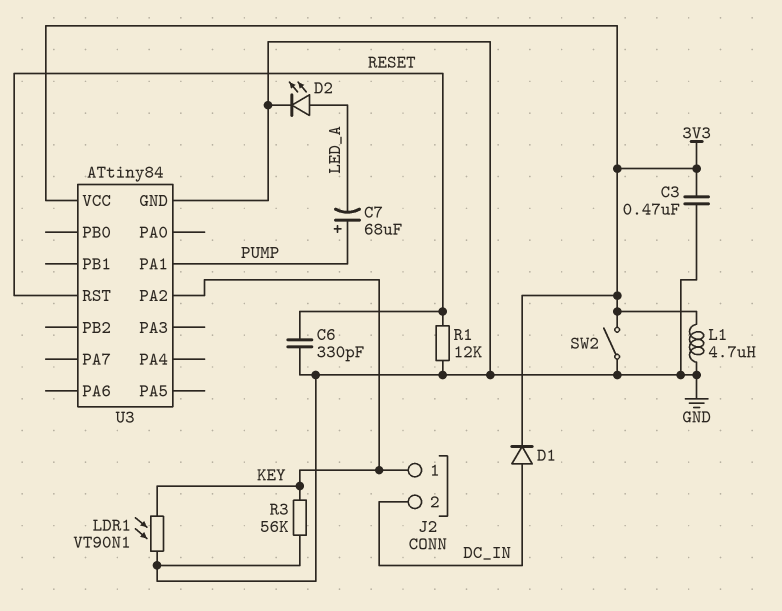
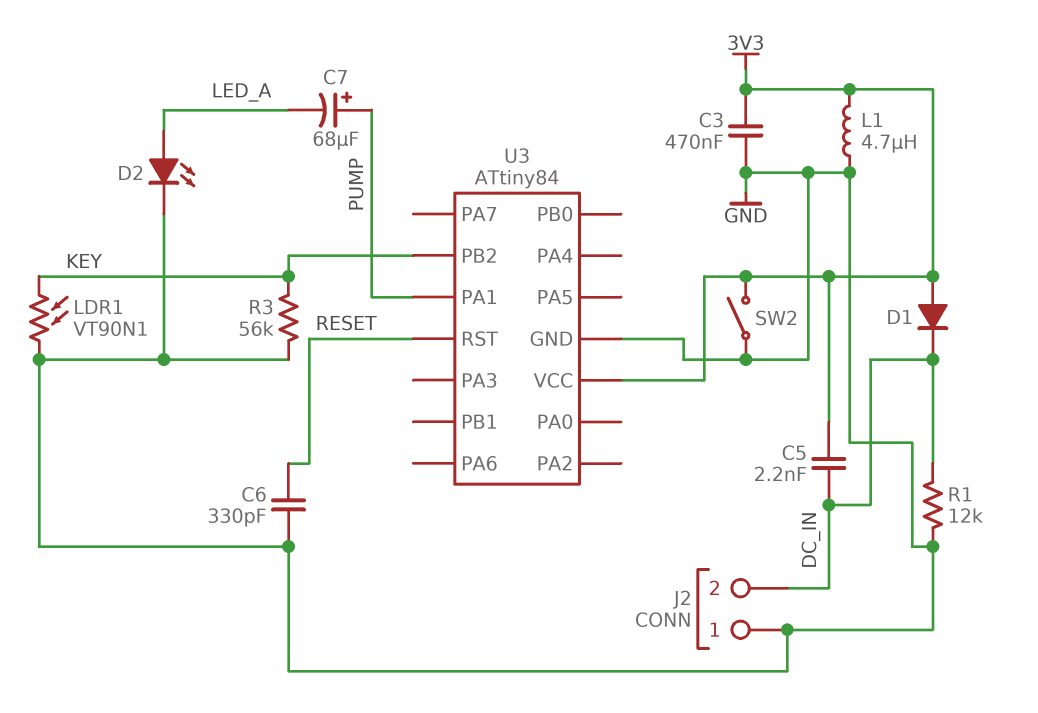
C5: none -> 2.2nF (3V3, DC_IN)
D1: diode (A DC_IN, K 3V3) -> diode (A 3V3, K DC_IN)
J2 pin 1: KEY -> GND
R1: 12k (GND, RESET) -> 12k (DC_IN, GND)
U3 pin PA2: KEY -> none
U3 pin PB2: none -> KEY

